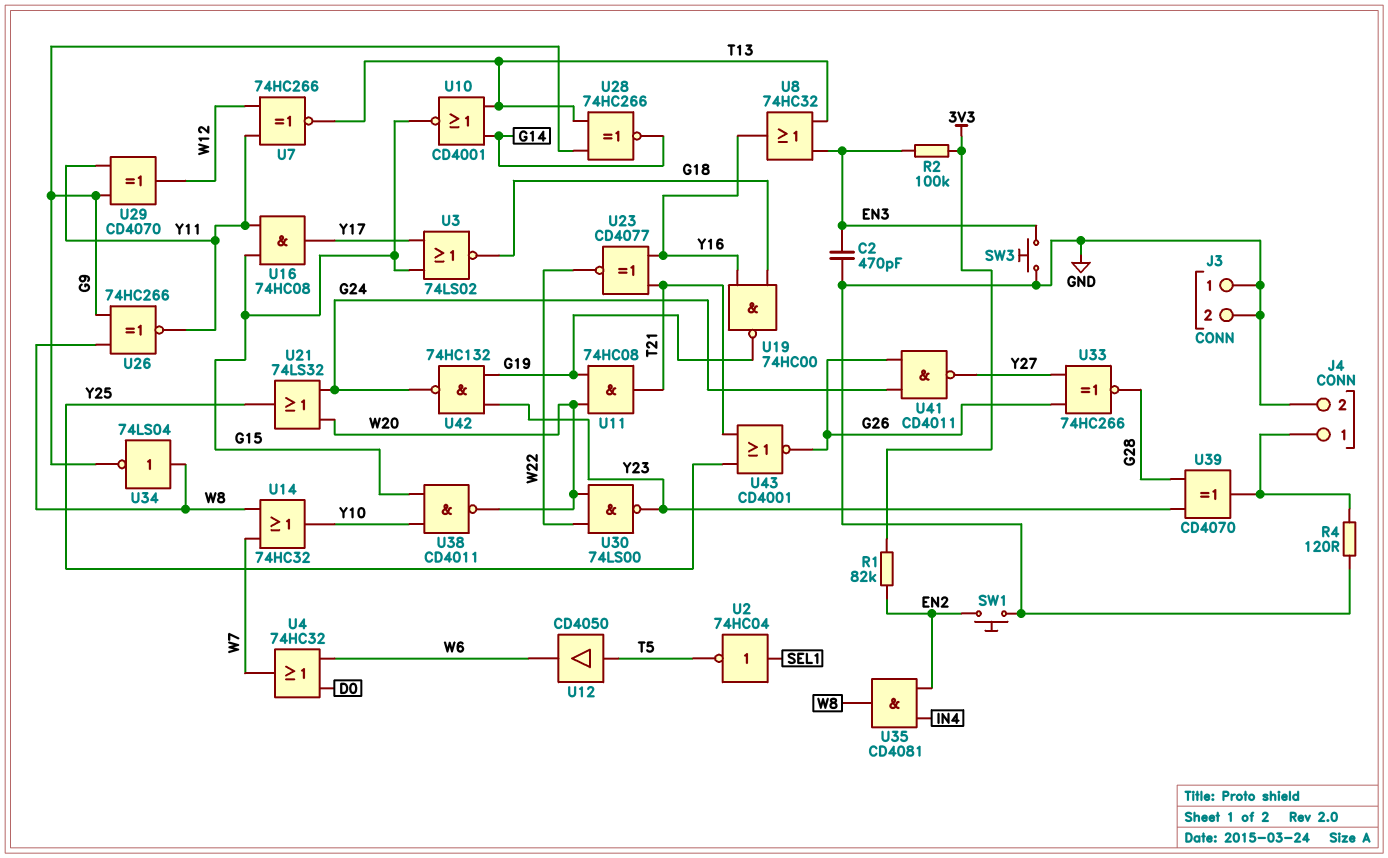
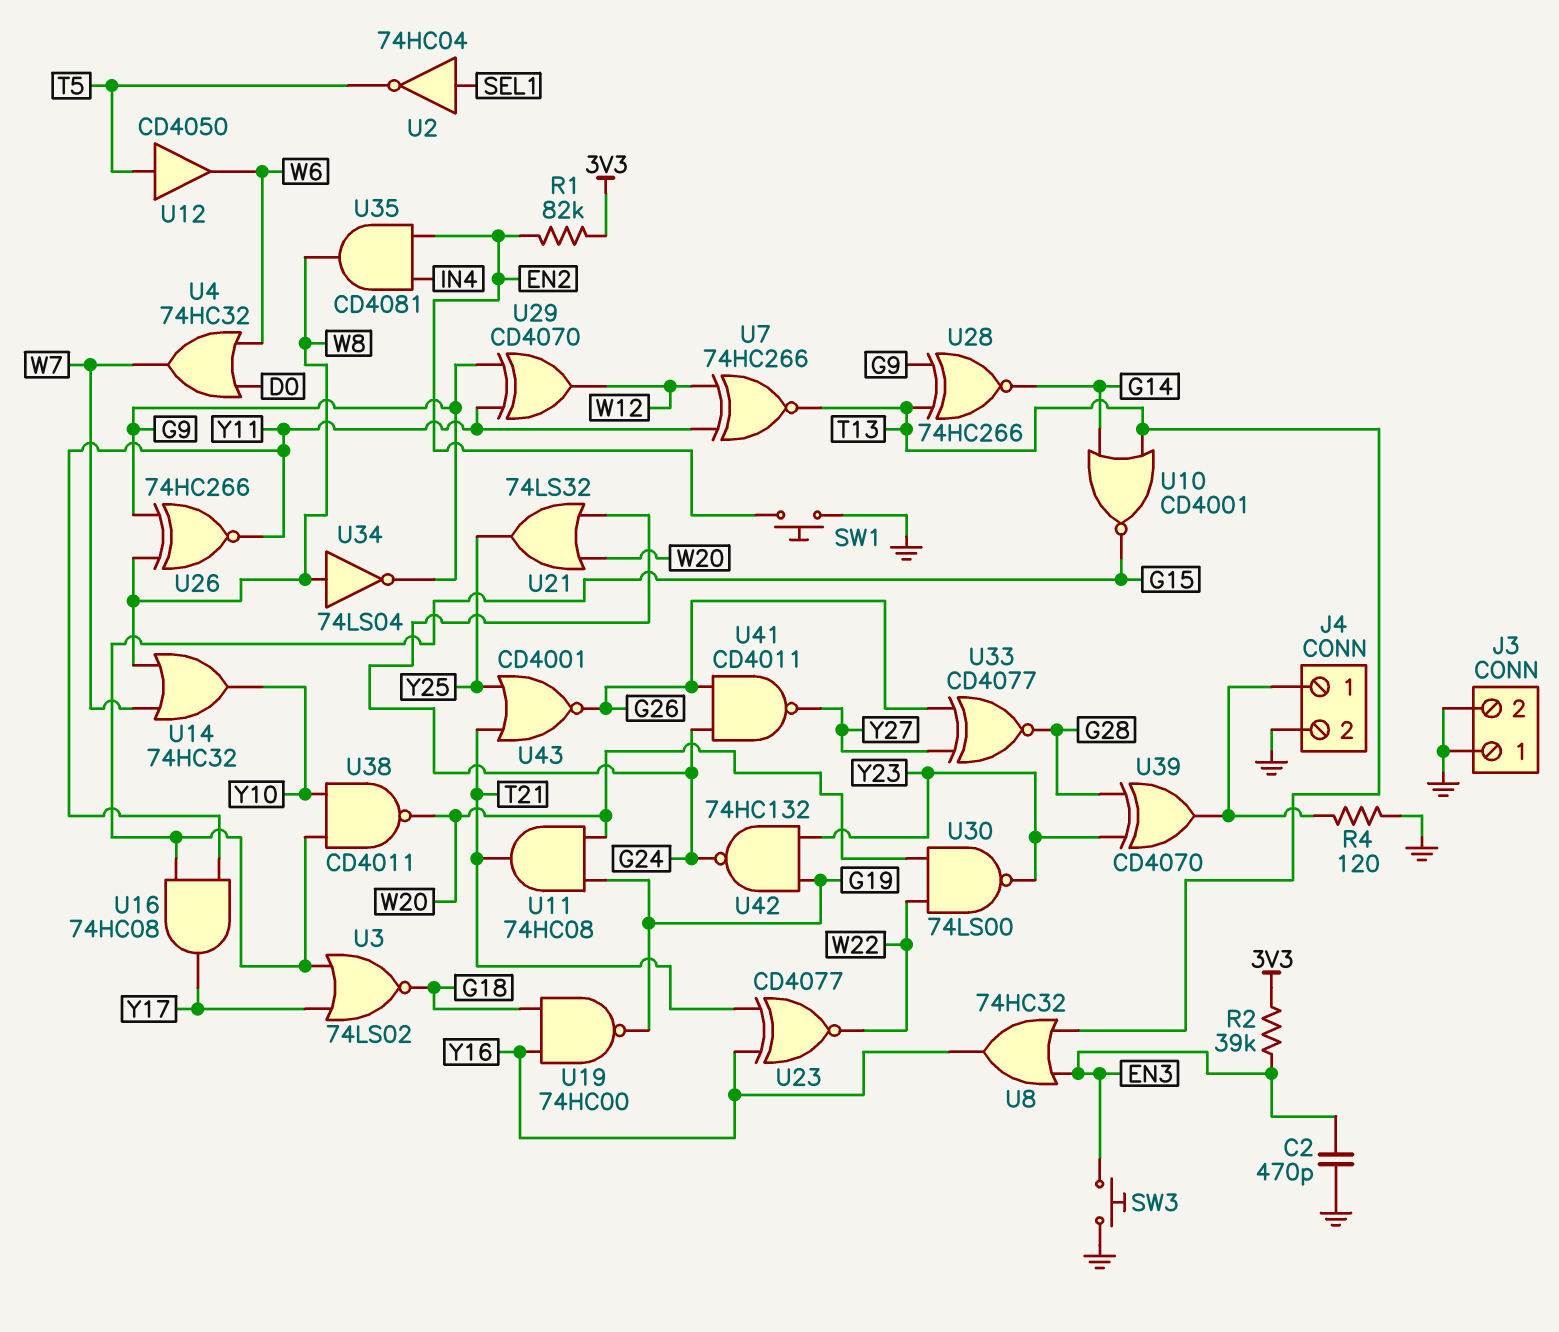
R2: 100k (3V3, EN3) -> 39k (3V3, EN3)
U33: XNOR 74HC266 (in G26, in Y27, out G28) -> XNOR CD4077 (in G26, in Y27, out G28)

